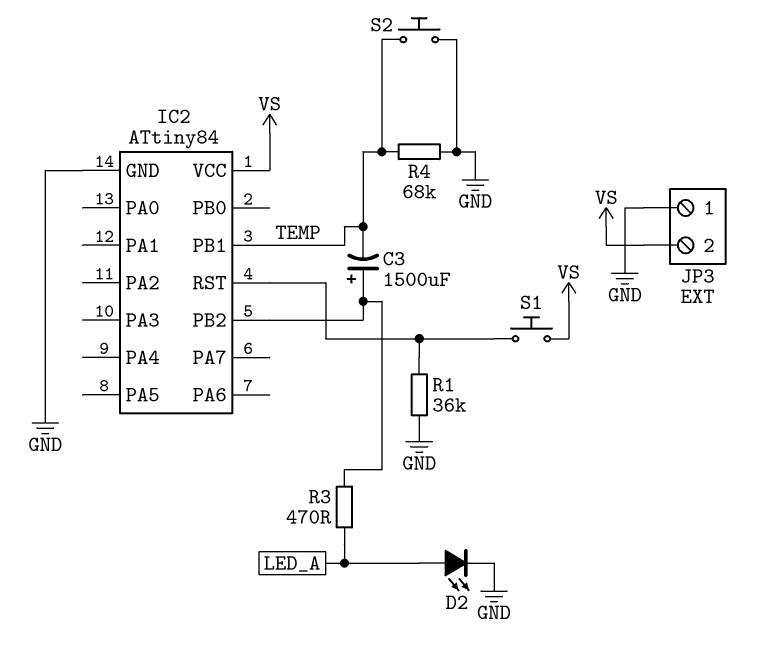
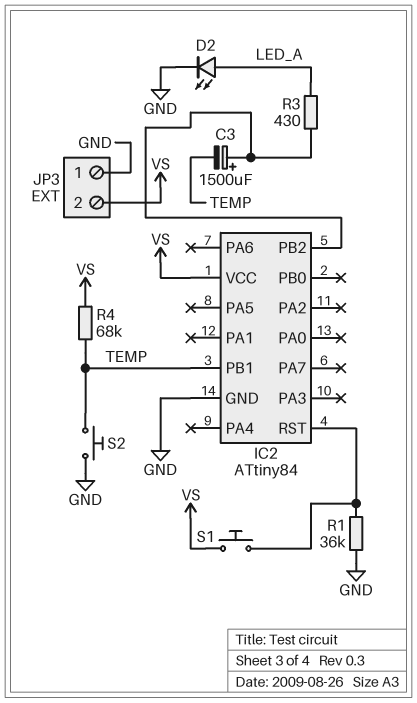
R3: 470 (IC2/PB2, LED_A) -> 430 (IC2/PB2, LED_A)
R4: 68k (GND, TEMP) -> 68k (TEMP, VS)

